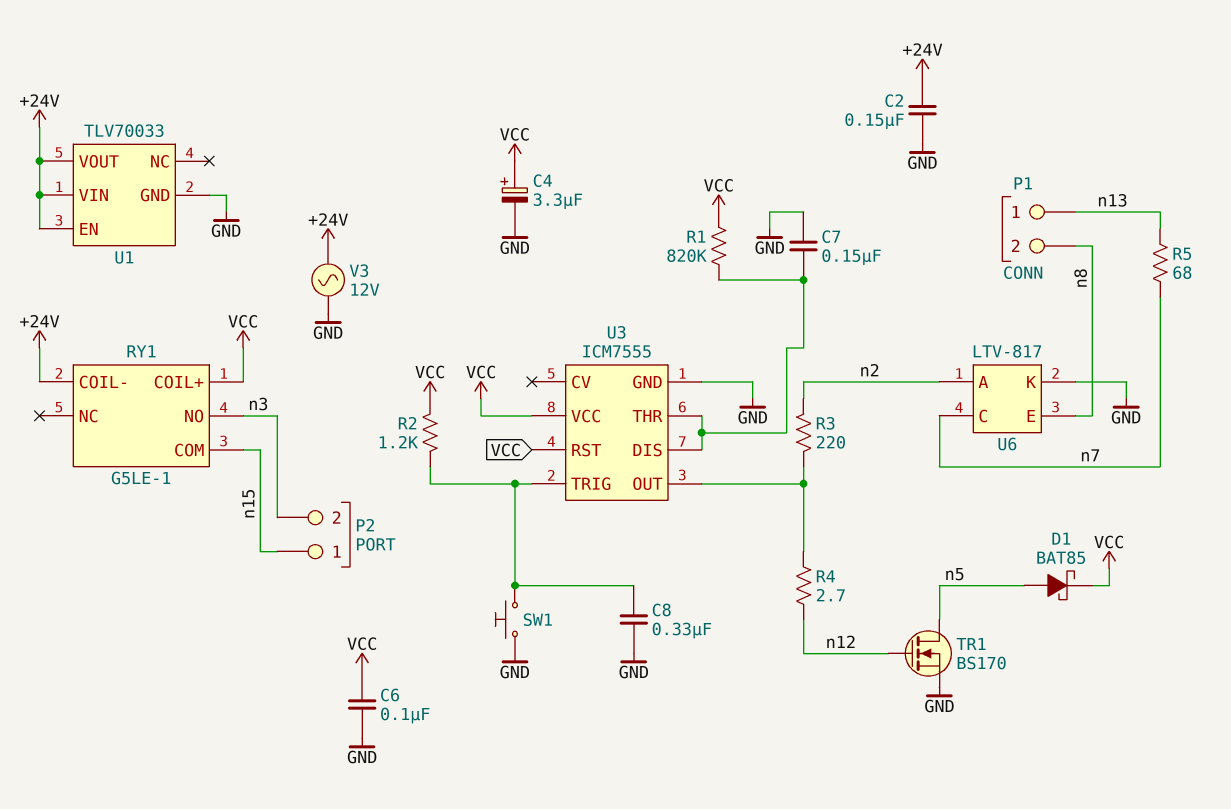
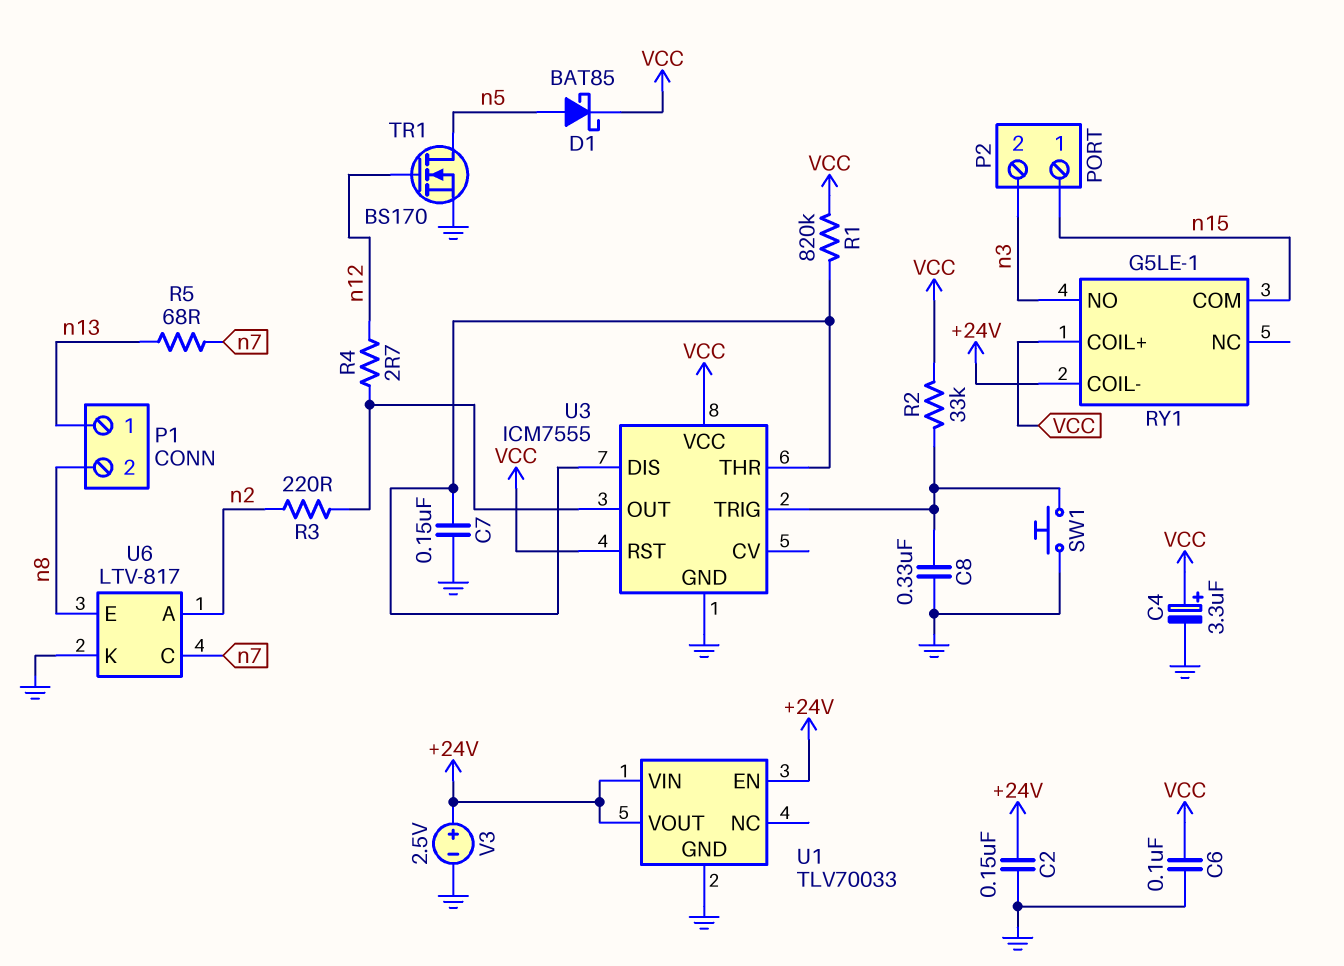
R2: 1.2k (U3/TRIG, VCC) -> 33k (U3/TRIG, VCC)
V3: AC 12V (+24V, GND) -> 2.5V (plus +24V, minus GND)

